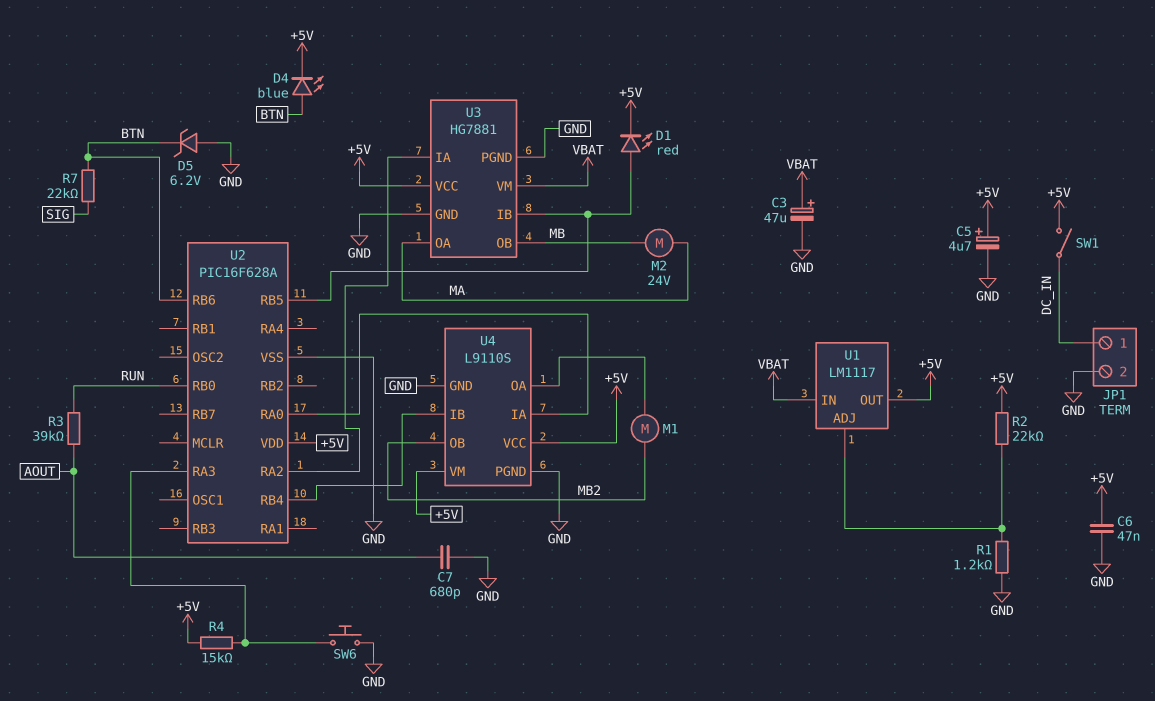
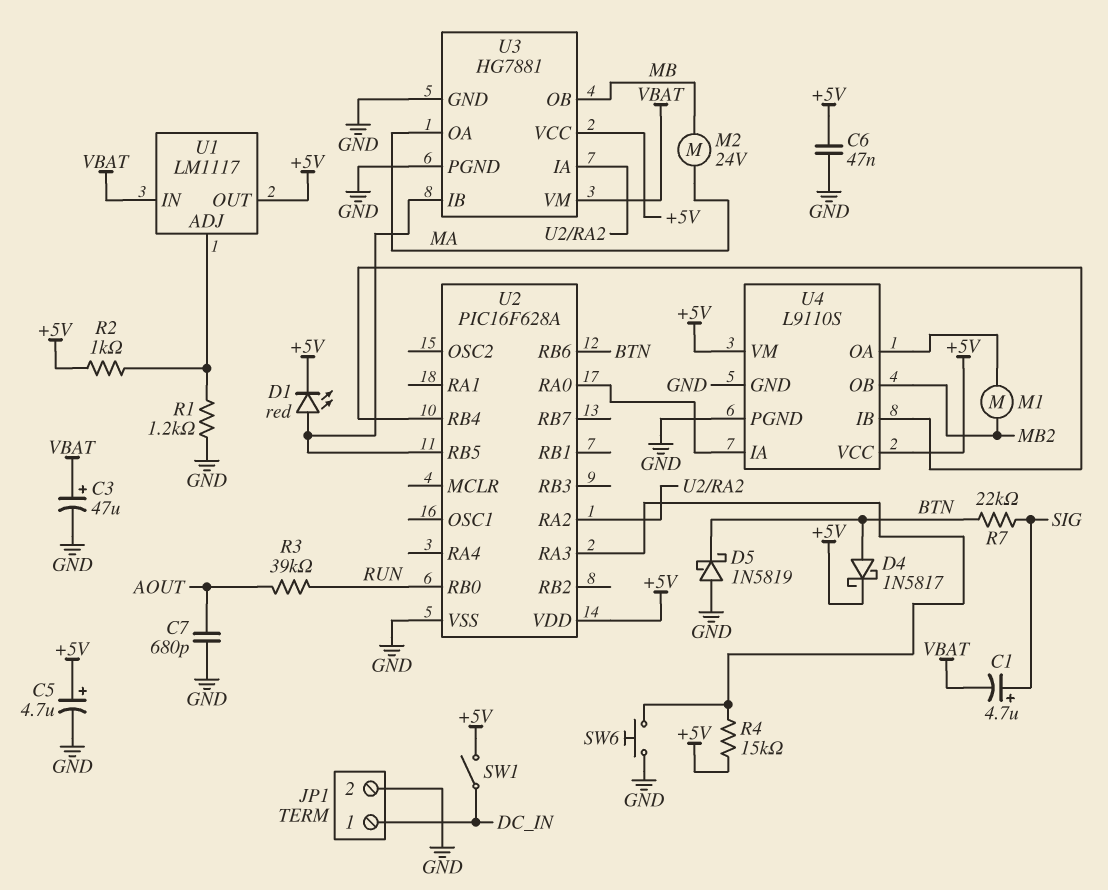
C1: none -> 4.7uF (plus SIG, minus VBAT)
D4: LED blue (A BTN, K +5V) -> schottky 1N5817 (A BTN, K +5V)
D5: zener 6.2V (A GND, K BTN) -> schottky 1N5819 (A GND, K BTN)
R2: 22k (+5V, U1/ADJ) -> 1k (+5V, U1/ADJ)

